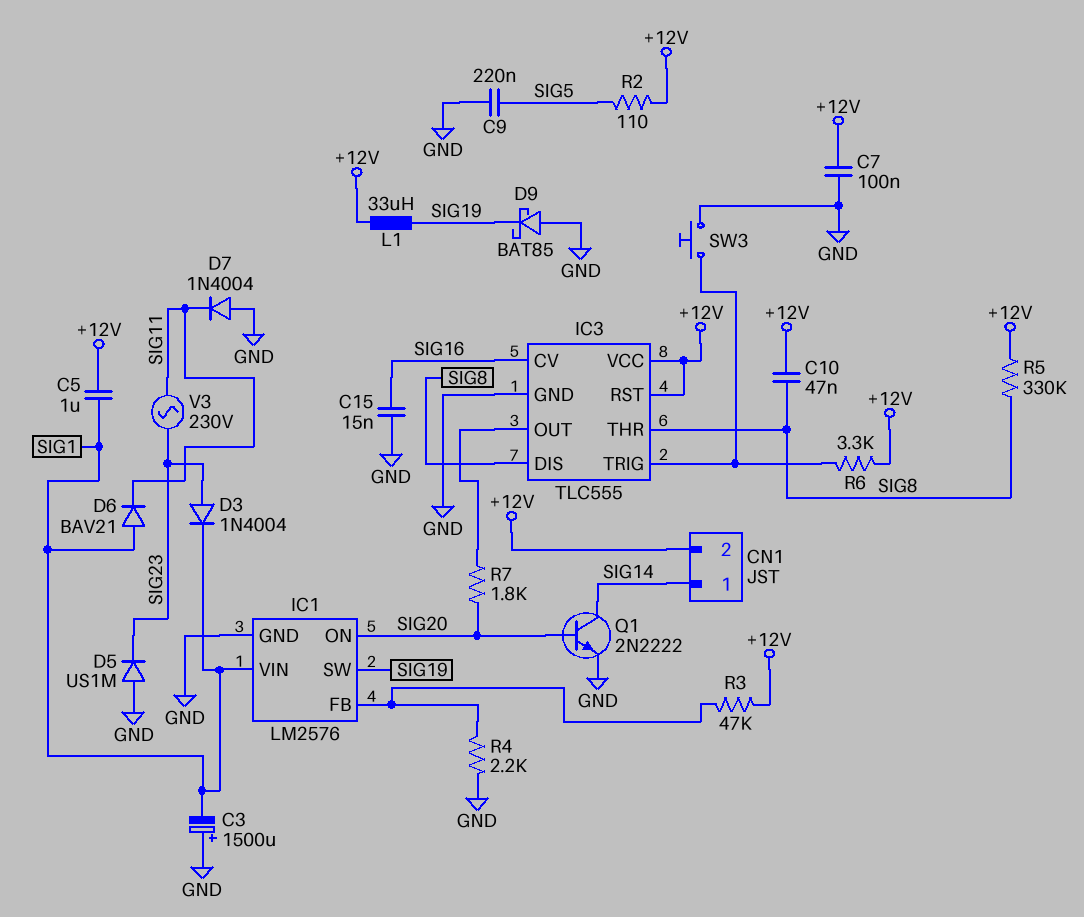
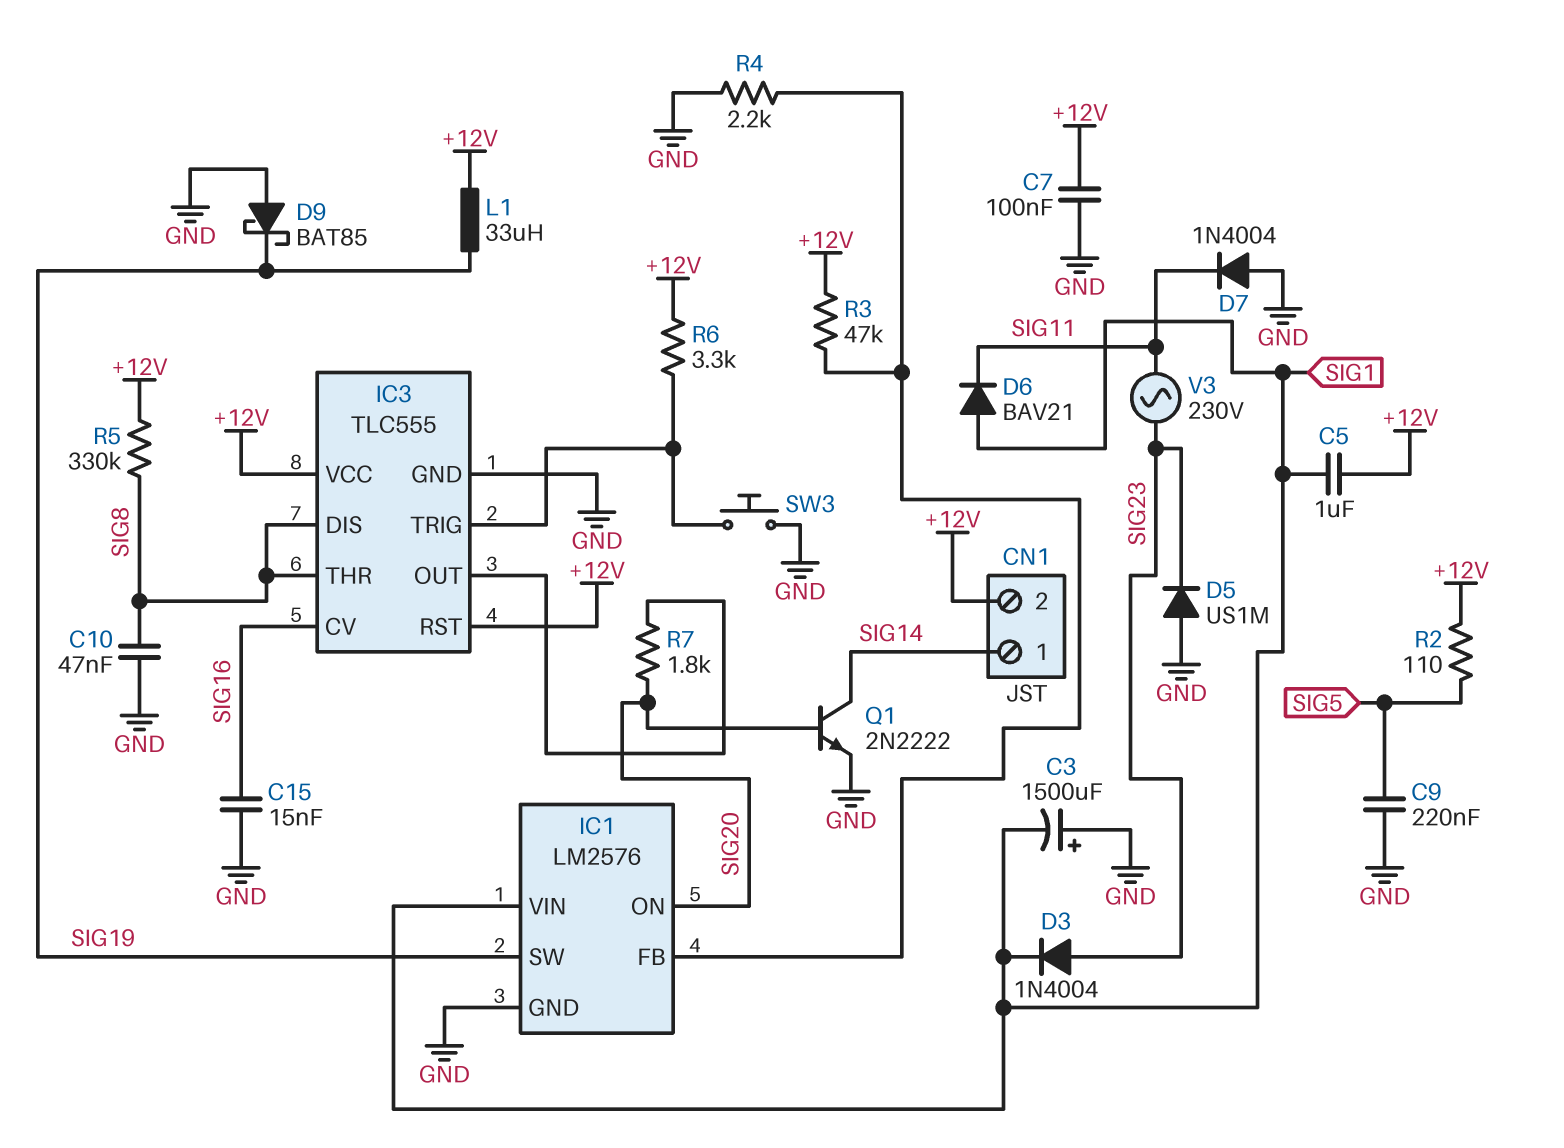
C10: 47nF (+12V, SIG8) -> 47nF (GND, SIG8)

